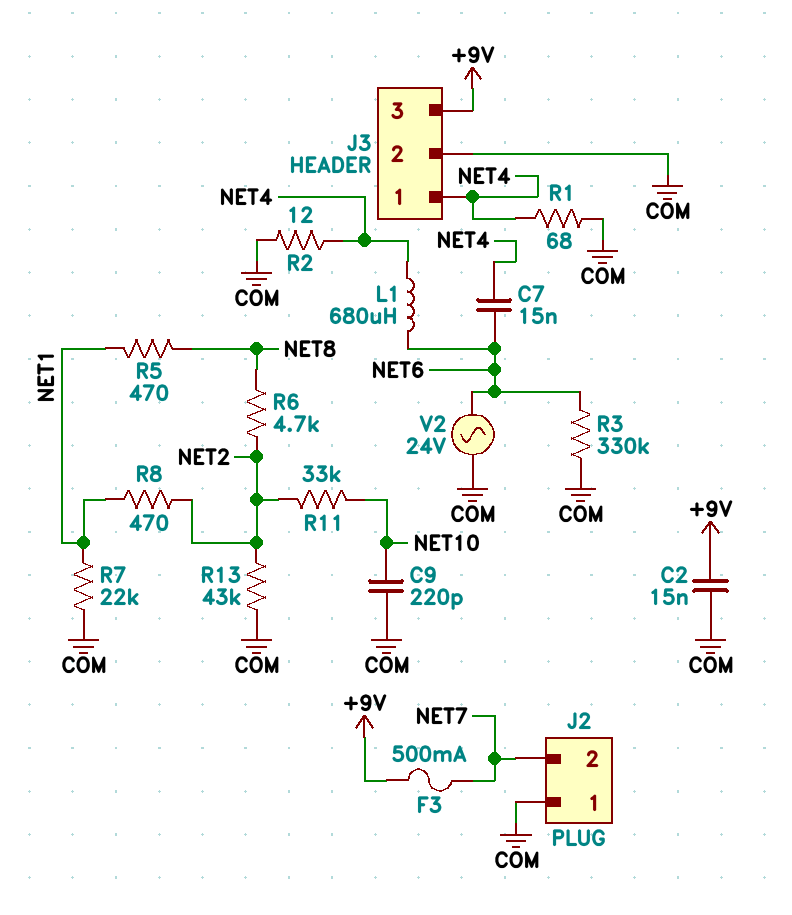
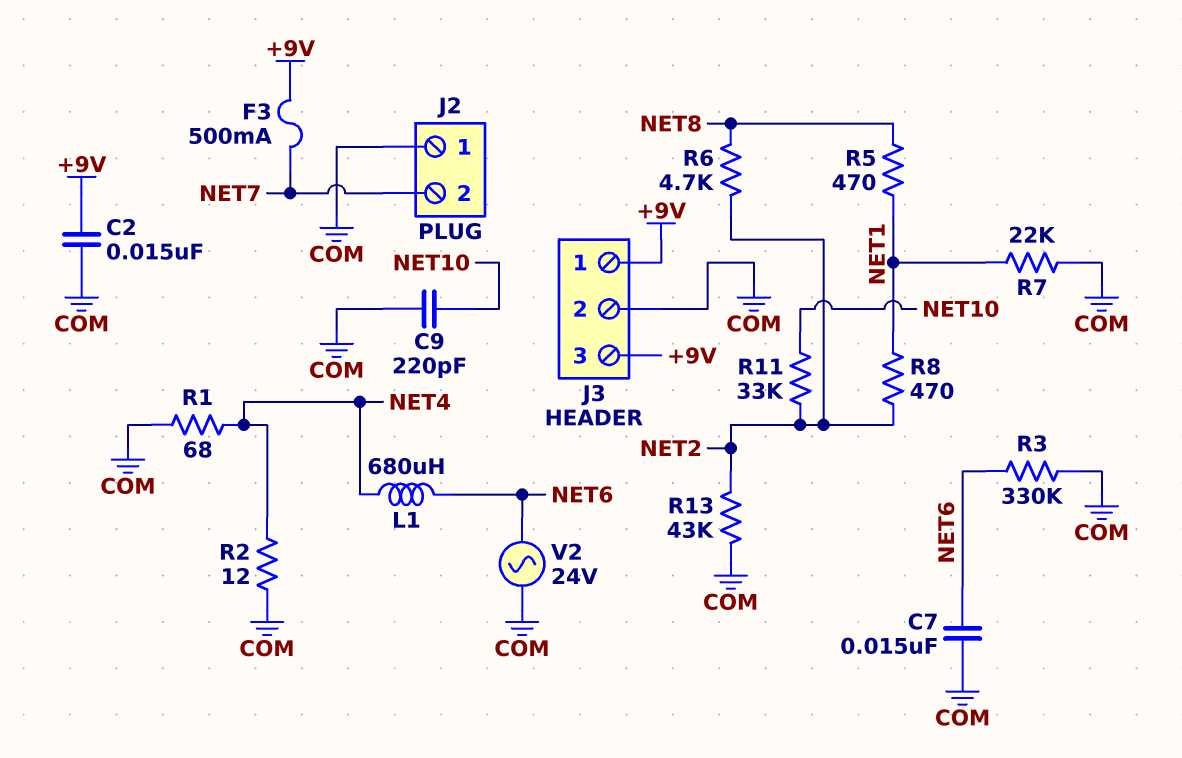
C7: 15nF (NET4, NET6) -> 15nF (COM, NET6)
J3 pin 1: NET4 -> +9V

